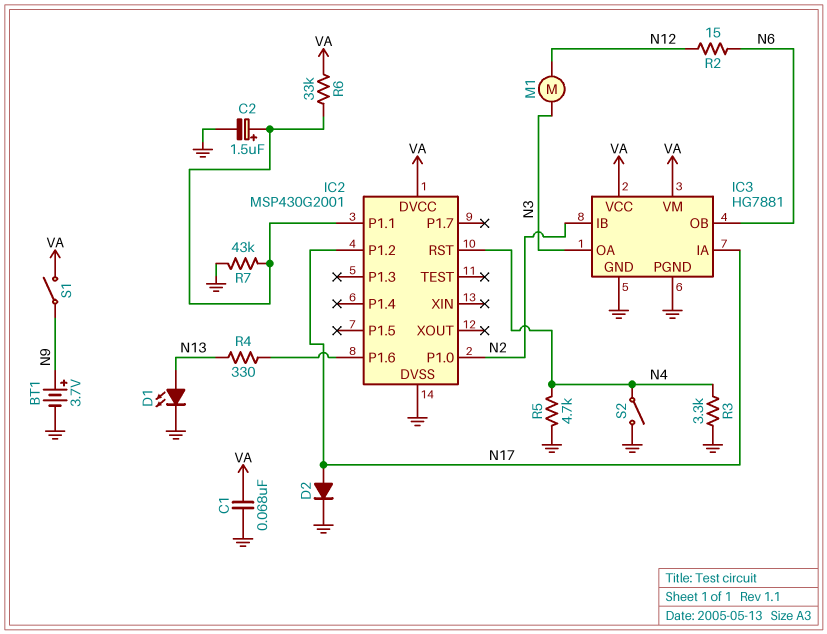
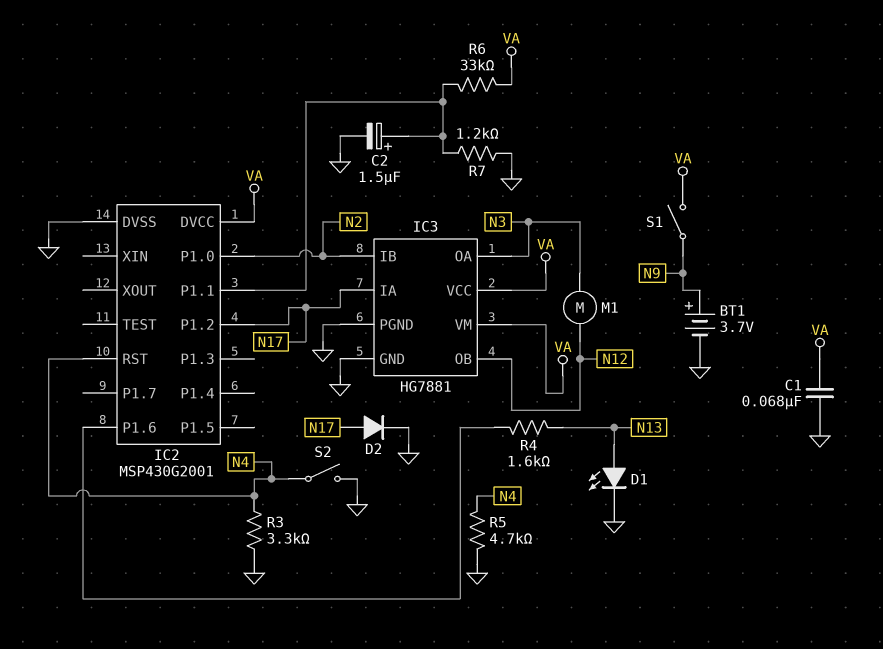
IC3 pin OB: N6 -> N12
R2: 15 (N6, N12) -> none
R4: 330 (IC2/P1.6, N13) -> 1.6k (IC2/P1.6, N13)
R7: 43k (GND, IC2/P1.1) -> 1.2k (GND, IC2/P1.1)

